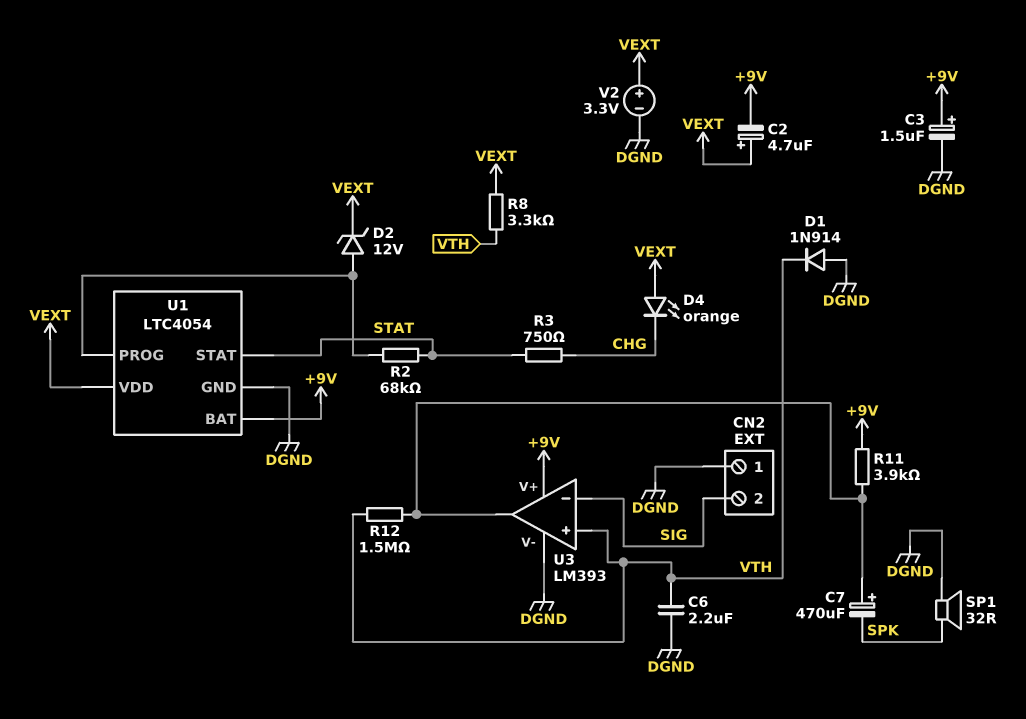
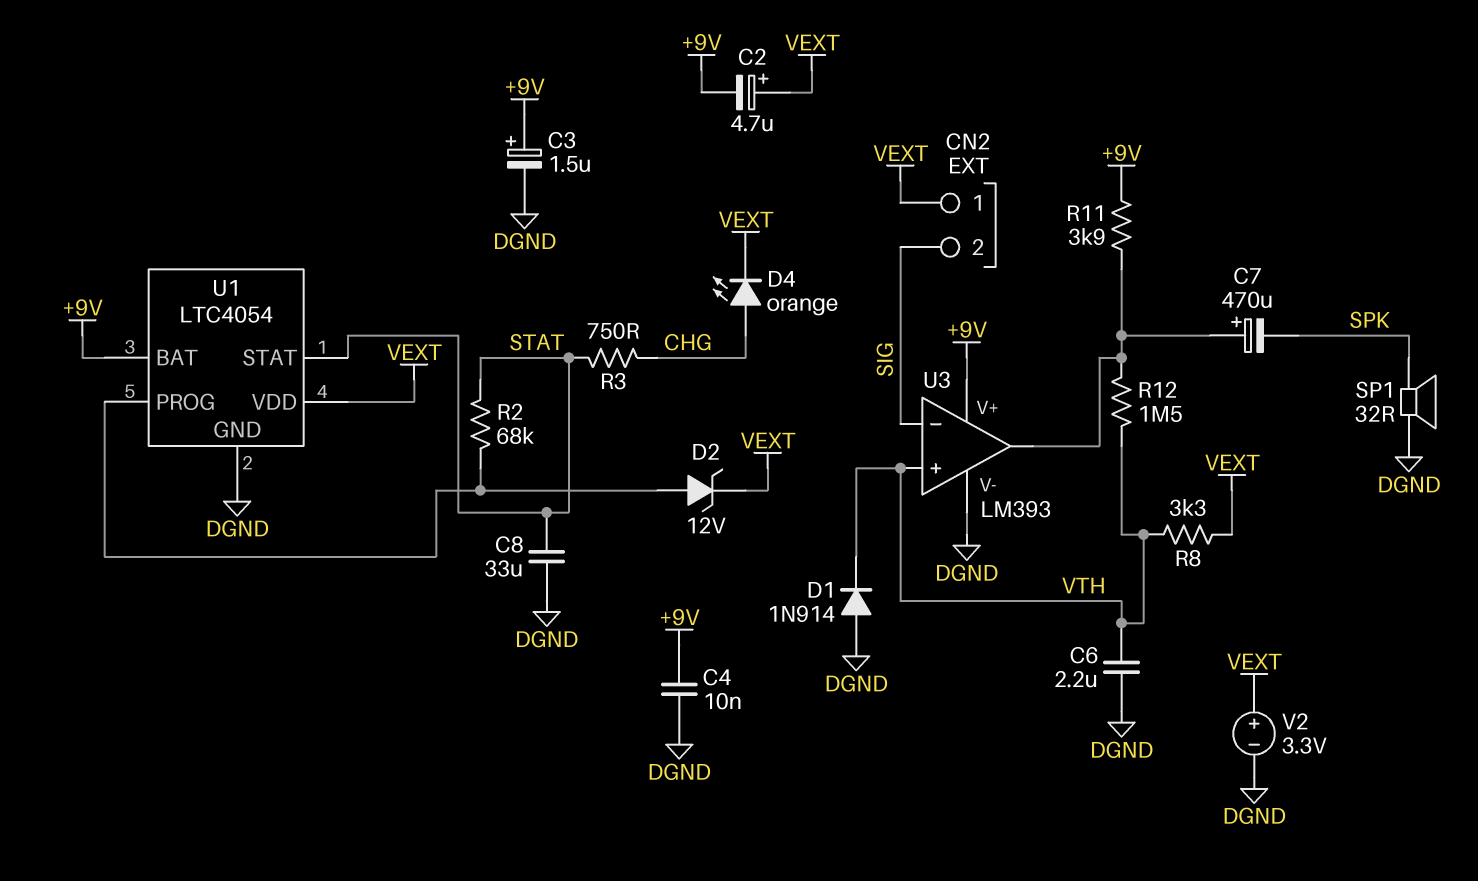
C4: none -> 10nF (+9V, DGND)
C8: none -> 33uF (DGND, STAT)
CN2 pin 1: DGND -> VEXT
D4: LED orange (A VEXT, K CHG) -> LED orange (A CHG, K VEXT)

